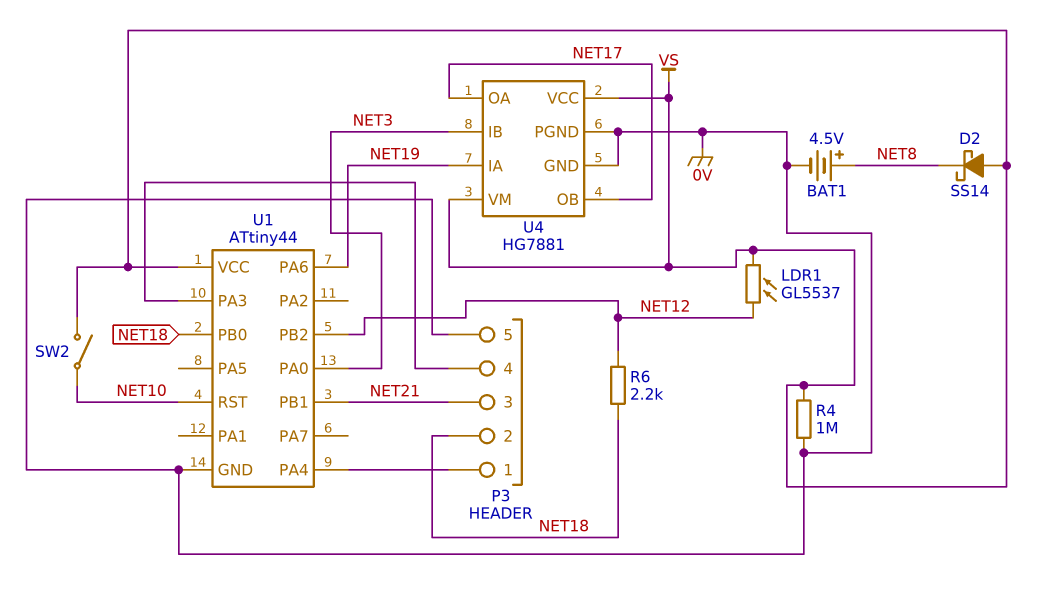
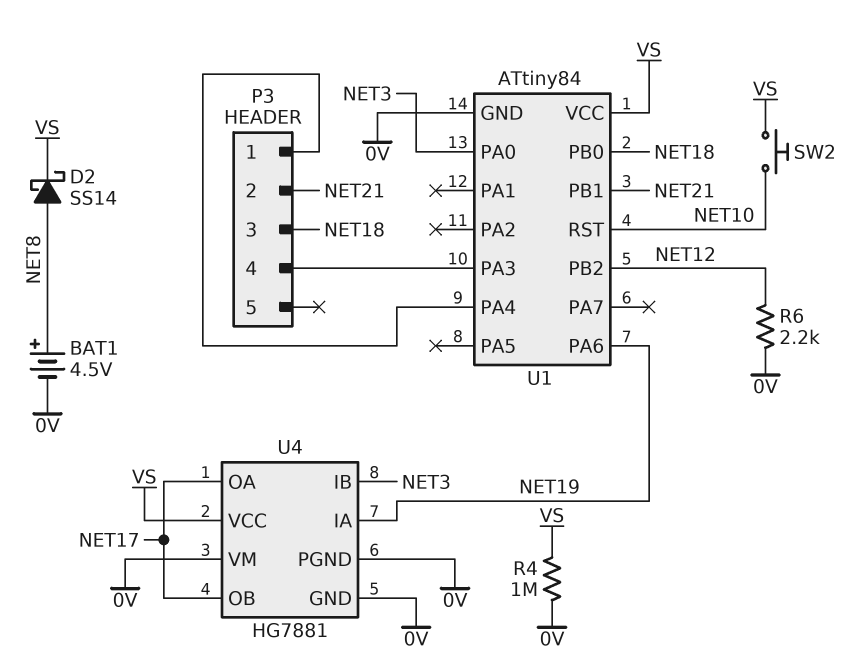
D2: schottky SS14 (A VS, K NET8) -> schottky SS14 (A NET8, K VS)
LDR1: GL5537 (NET12, VS) -> none
P3 pin 2: NET18 -> NET21
P3 pin 3: NET21 -> NET18
P3 pin 5: 0V -> none
R6: 2.2k (NET12, NET18) -> 2.2k (0V, NET12)
SW2: switch (NET10, VS) -> button (NET10, VS)
U1: ATtiny44 -> ATtiny84
U4 pin VM: VS -> 0V

